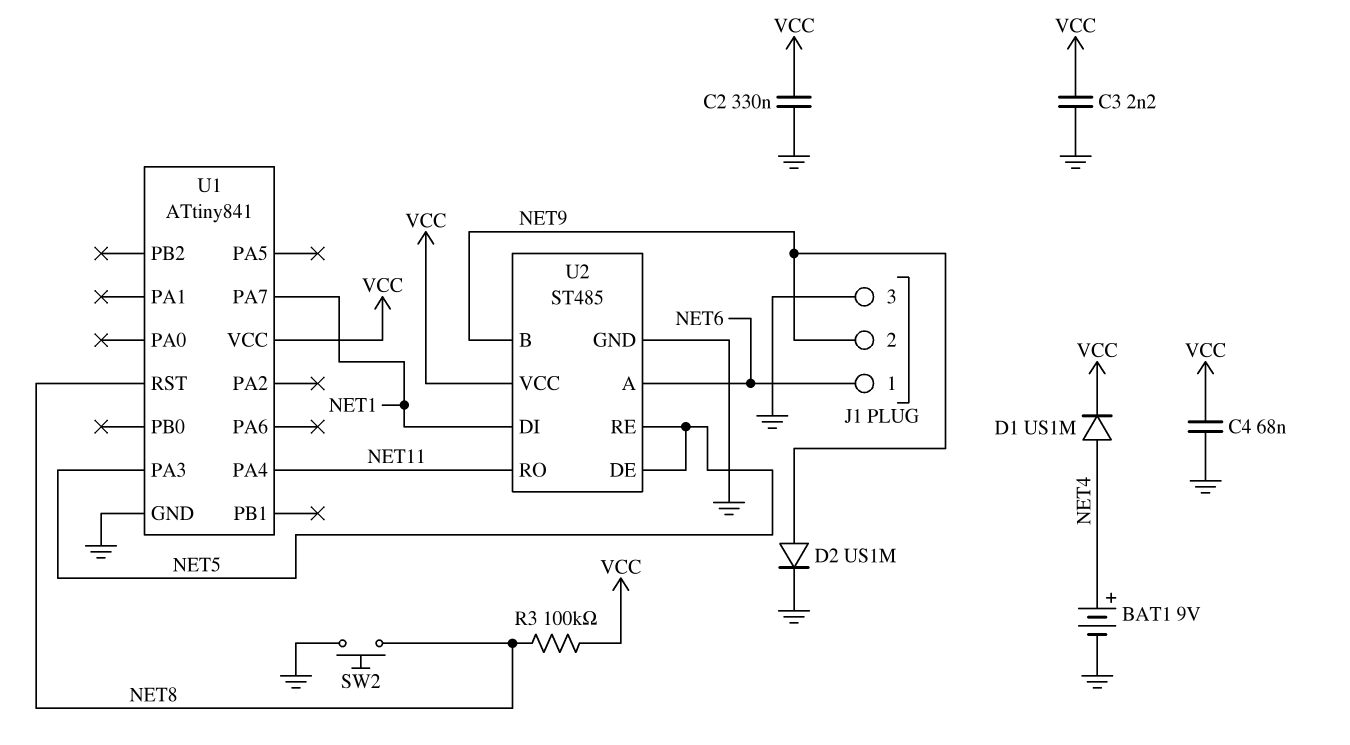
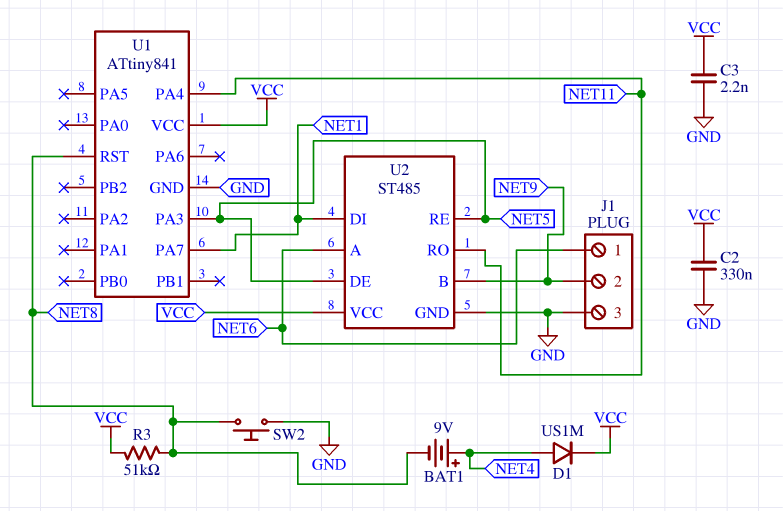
BAT1: 9V (plus NET4, minus GND) -> 9V (plus NET4, minus NET8)
C4: 68nF (GND, VCC) -> none
D2: diode US1M (A NET9, K GND) -> none
R3: 100k (NET8, VCC) -> 51k (NET8, VCC)

